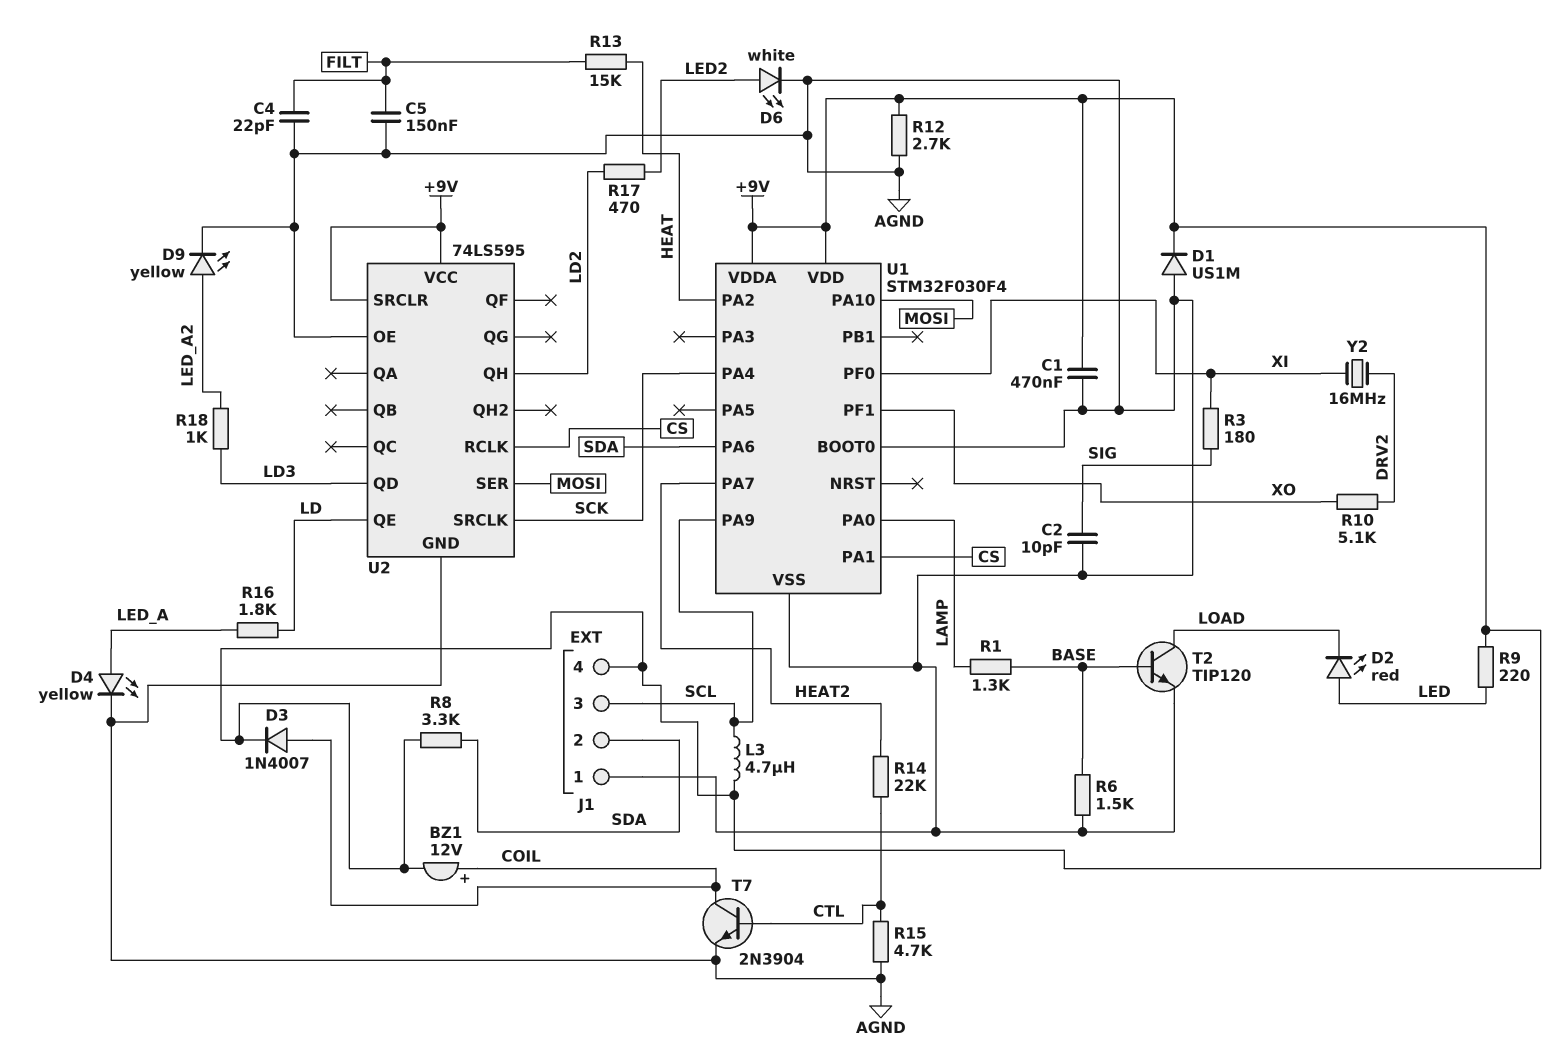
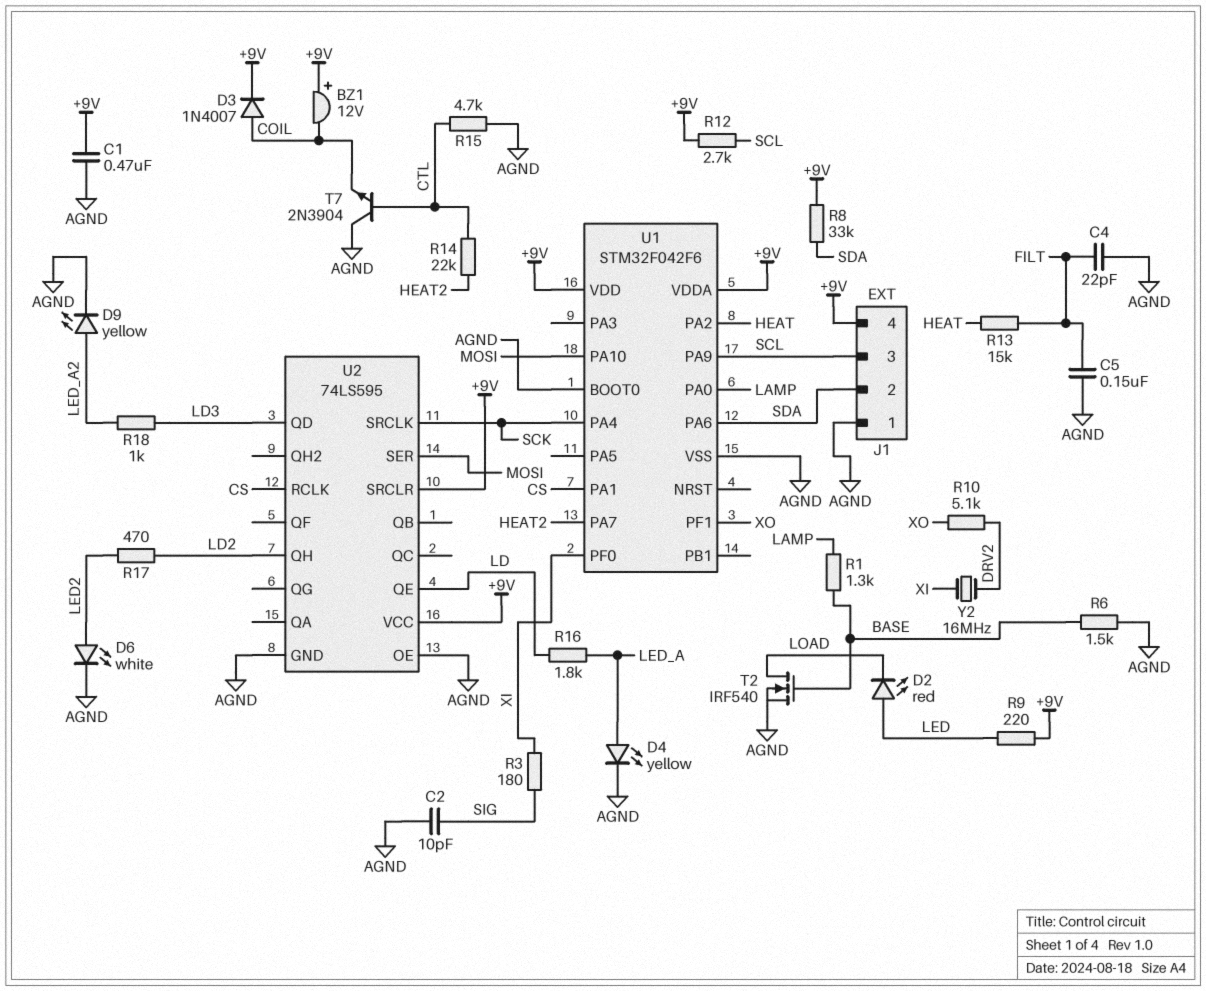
BZ1: buzzer 12V (plus COIL, minus +9V) -> buzzer 12V (plus +9V, minus COIL)
D1: diode US1M (A AGND, K +9V) -> none
L3: 4.7uH (+9V, SCL) -> none
R8: 3.3k (+9V, SDA) -> 33k (+9V, SDA)
R12: 2.7k (+9V, AGND) -> 2.7k (+9V, SCL)
T2: NPN TIP120 (B BASE, C LOAD, E AGND) -> NMOS IRF540 (G BASE, D LOAD, S AGND)
T7: NPN 2N3904 (B CTL, C COIL, E AGND) -> NPN 2N3904 (B CTL, C AGND, E COIL)
U1: STM32F030F4 -> STM32F042F6

